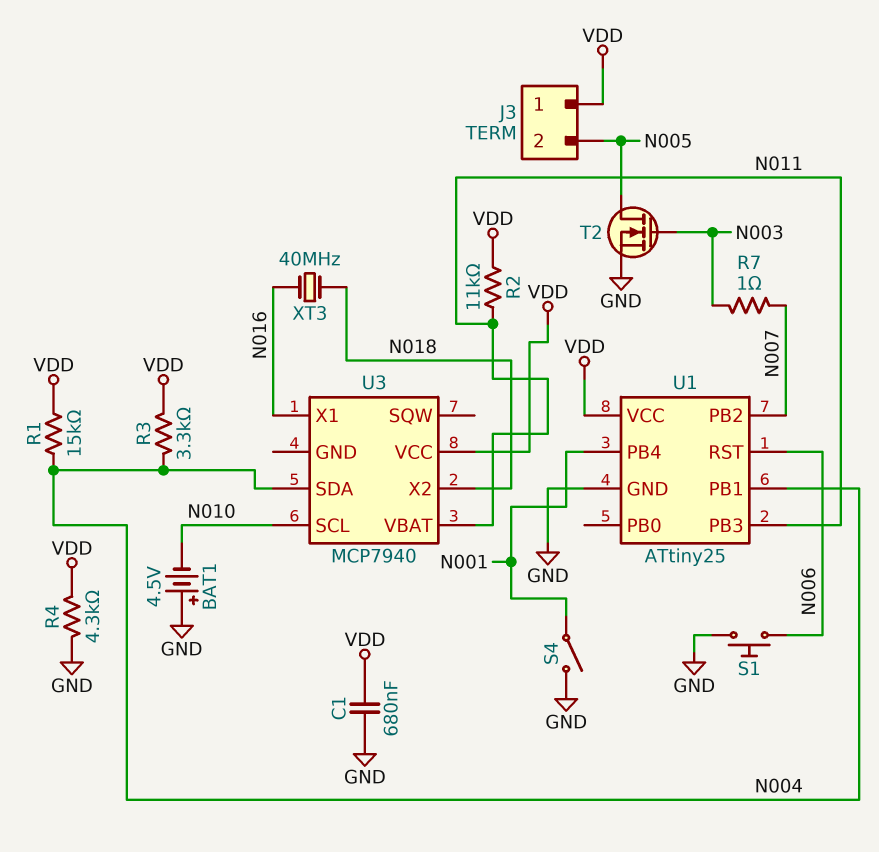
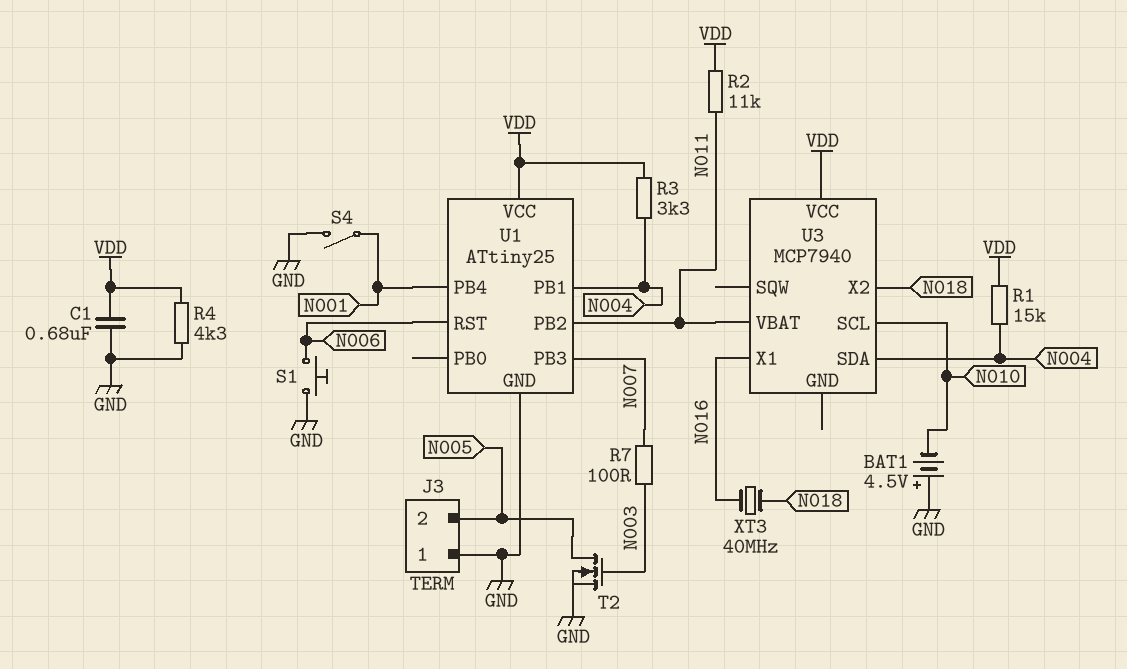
J3 pin 1: VDD -> GND
R7: 1 (N003, N007) -> 100 (N003, N007)
U1 pin PB2: N007 -> N011
U1 pin PB3: N011 -> N007

